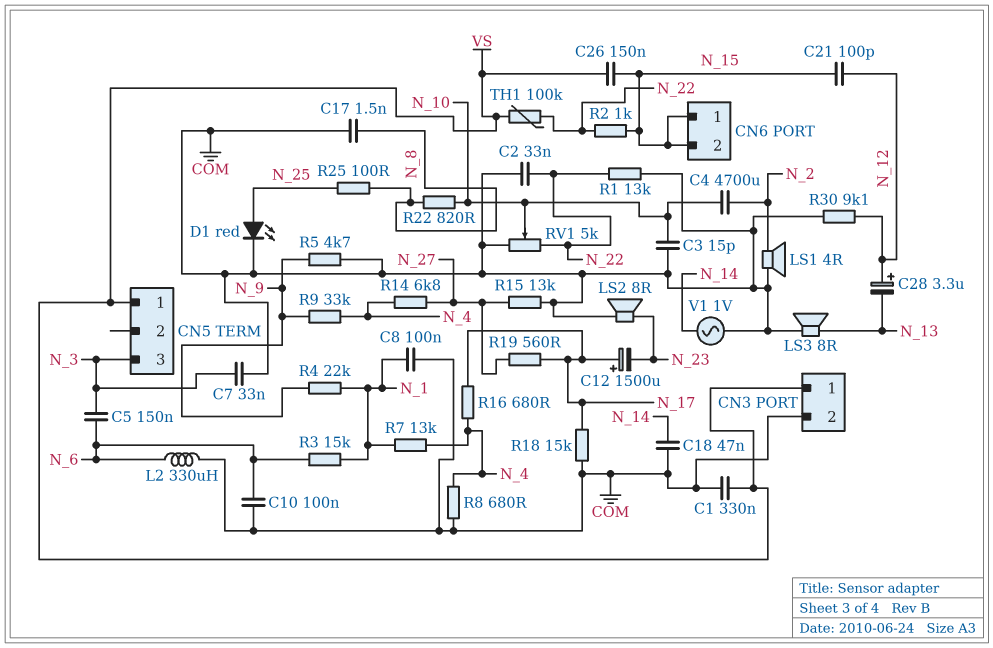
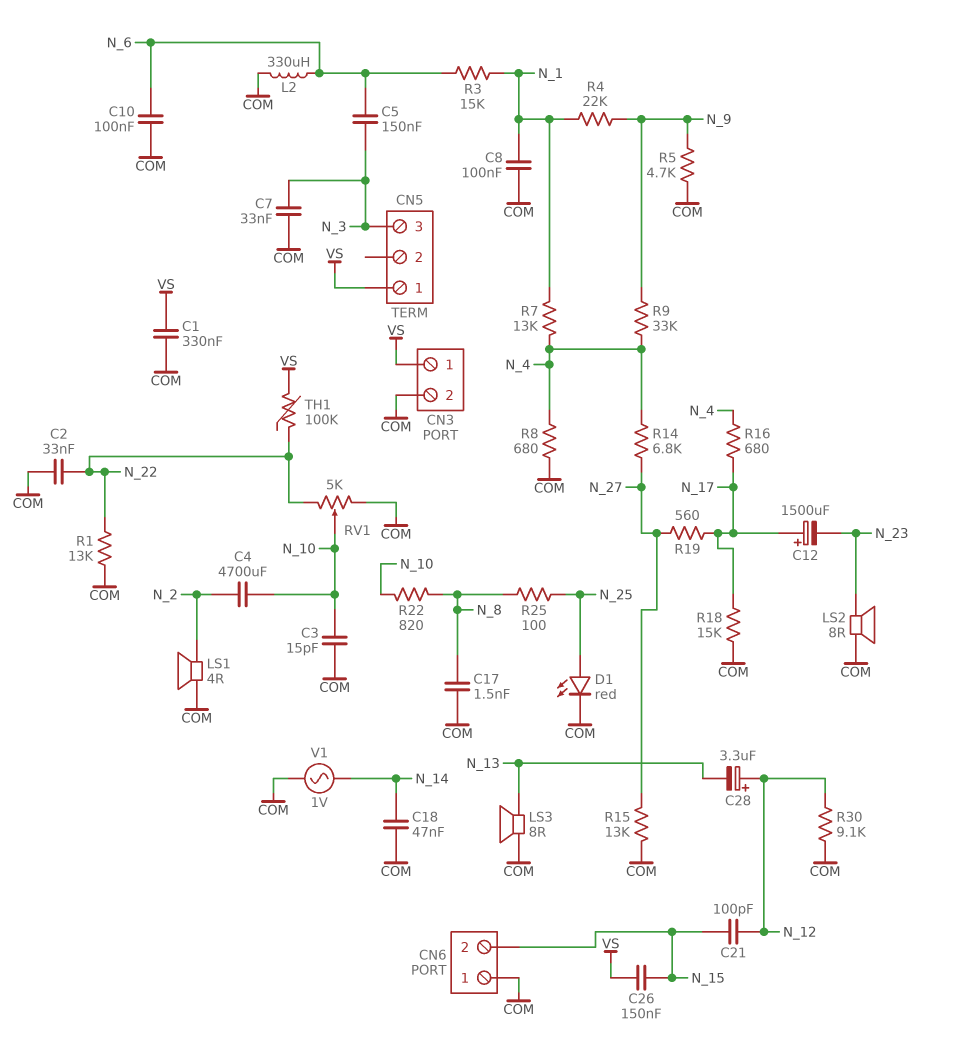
CN6 pin 1: N_15 -> COM
R2: 1k (N_15, N_22) -> none

